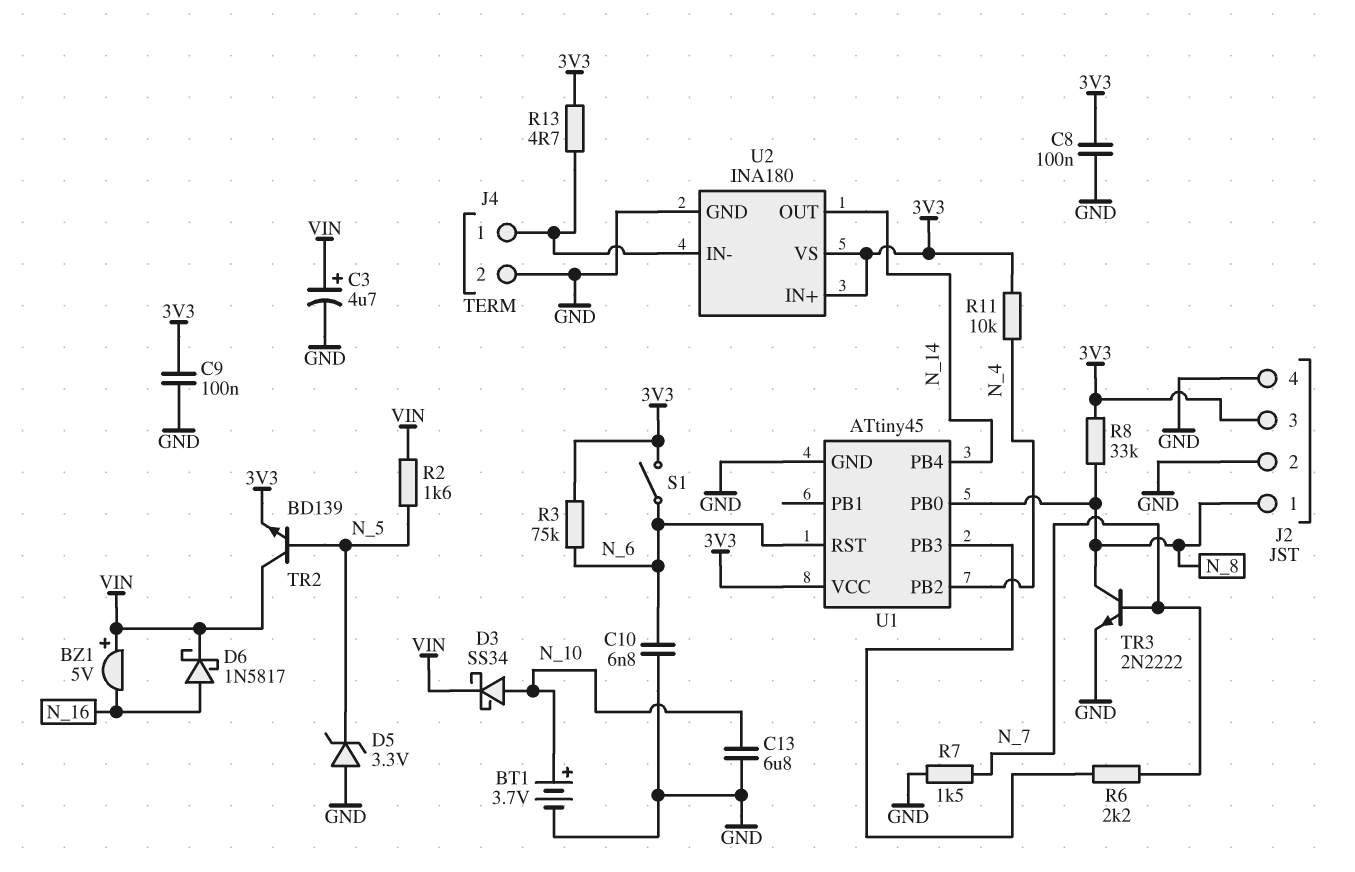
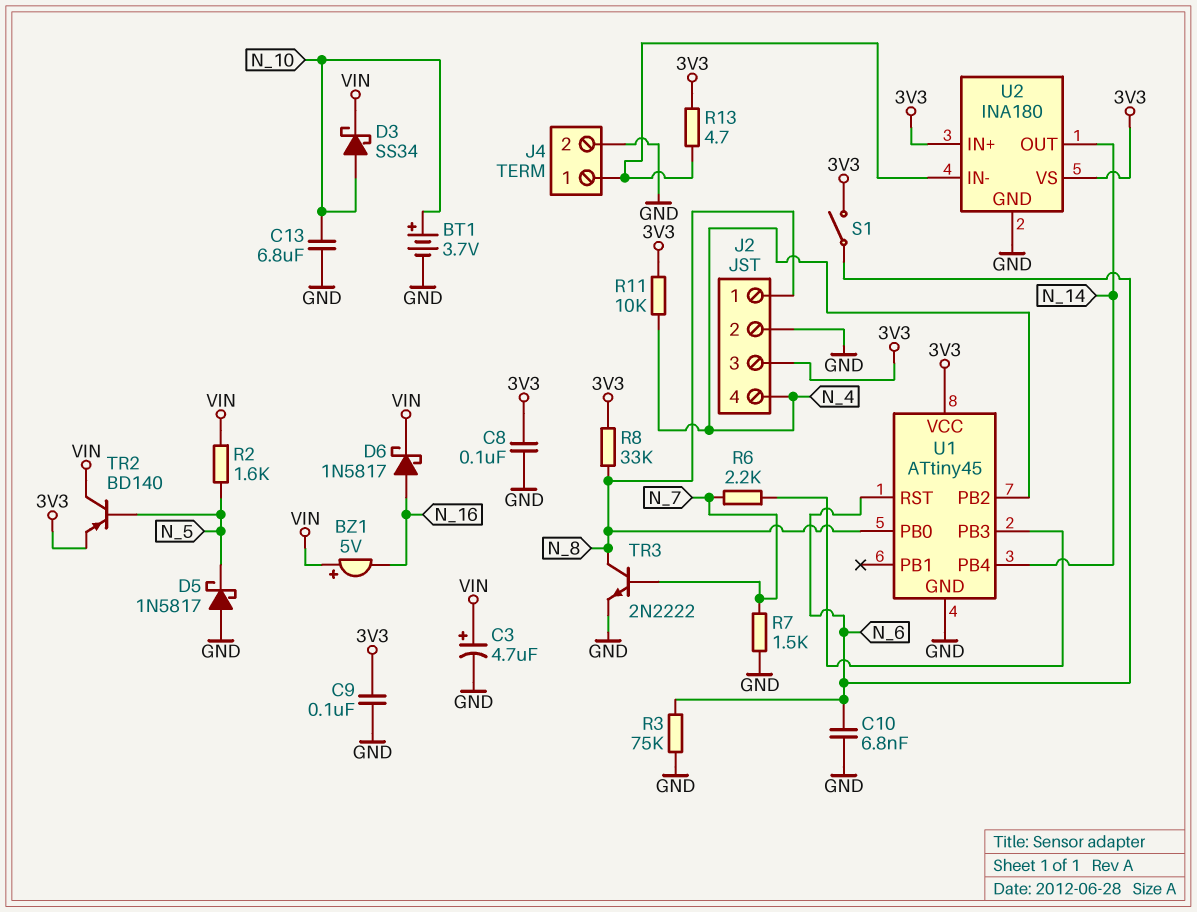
D5: zener 3.3V (A GND, K N_5) -> schottky 1N5817 (A GND, K N_5)
J2 pin 4: GND -> N_4
R3: 75k (3V3, N_6) -> 75k (GND, N_6)
TR2: NPN BD139 (B N_5, C VIN, E 3V3) -> PNP BD140 (B N_5, C VIN, E 3V3)

